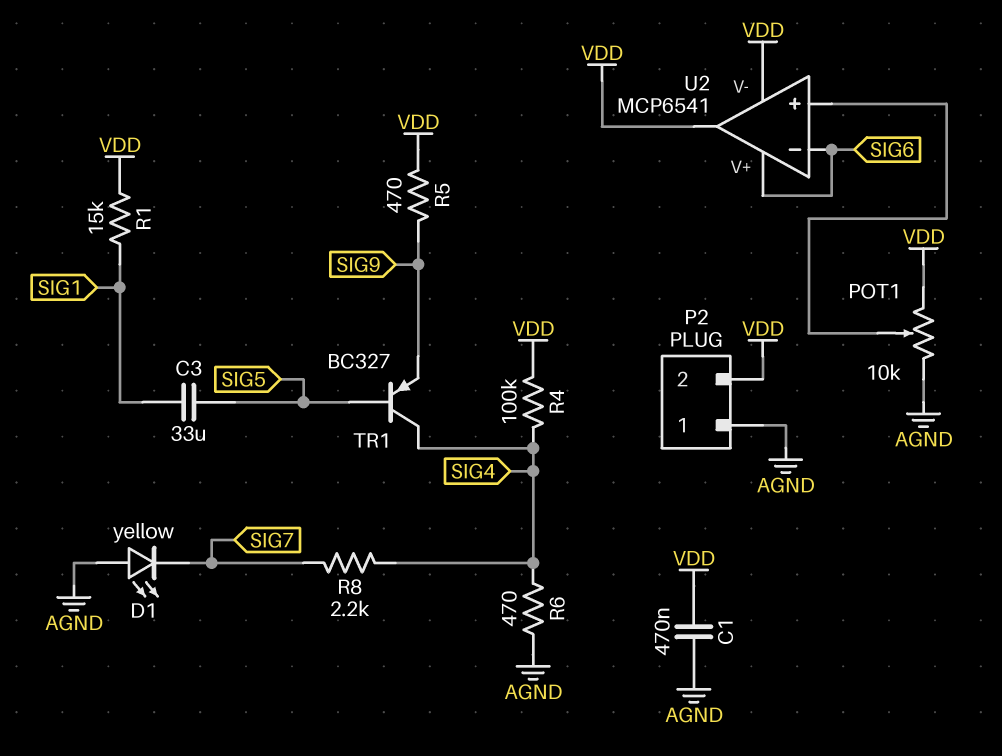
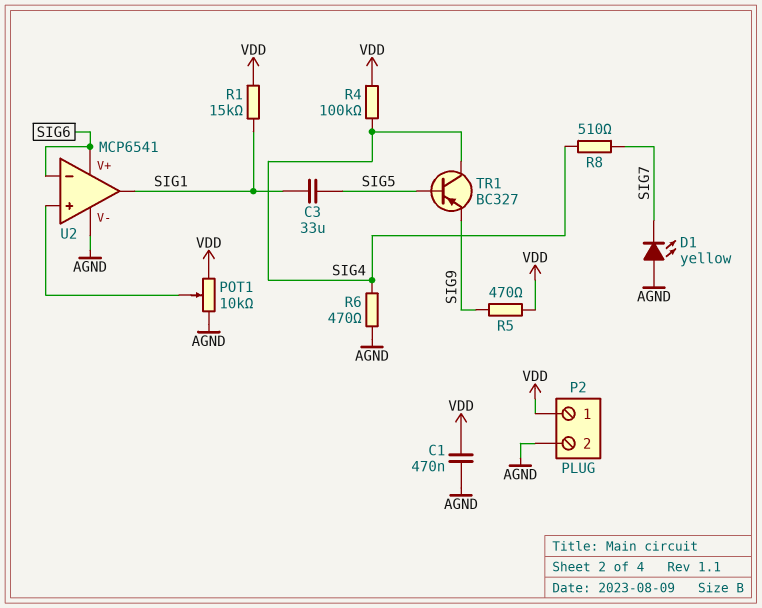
P2 pin 1: AGND -> VDD
P2 pin 2: VDD -> AGND
R8: 2.2k (SIG4, SIG7) -> 510 (SIG4, SIG7)
U2 pin V-: VDD -> AGND
U2 pin out: VDD -> SIG1

